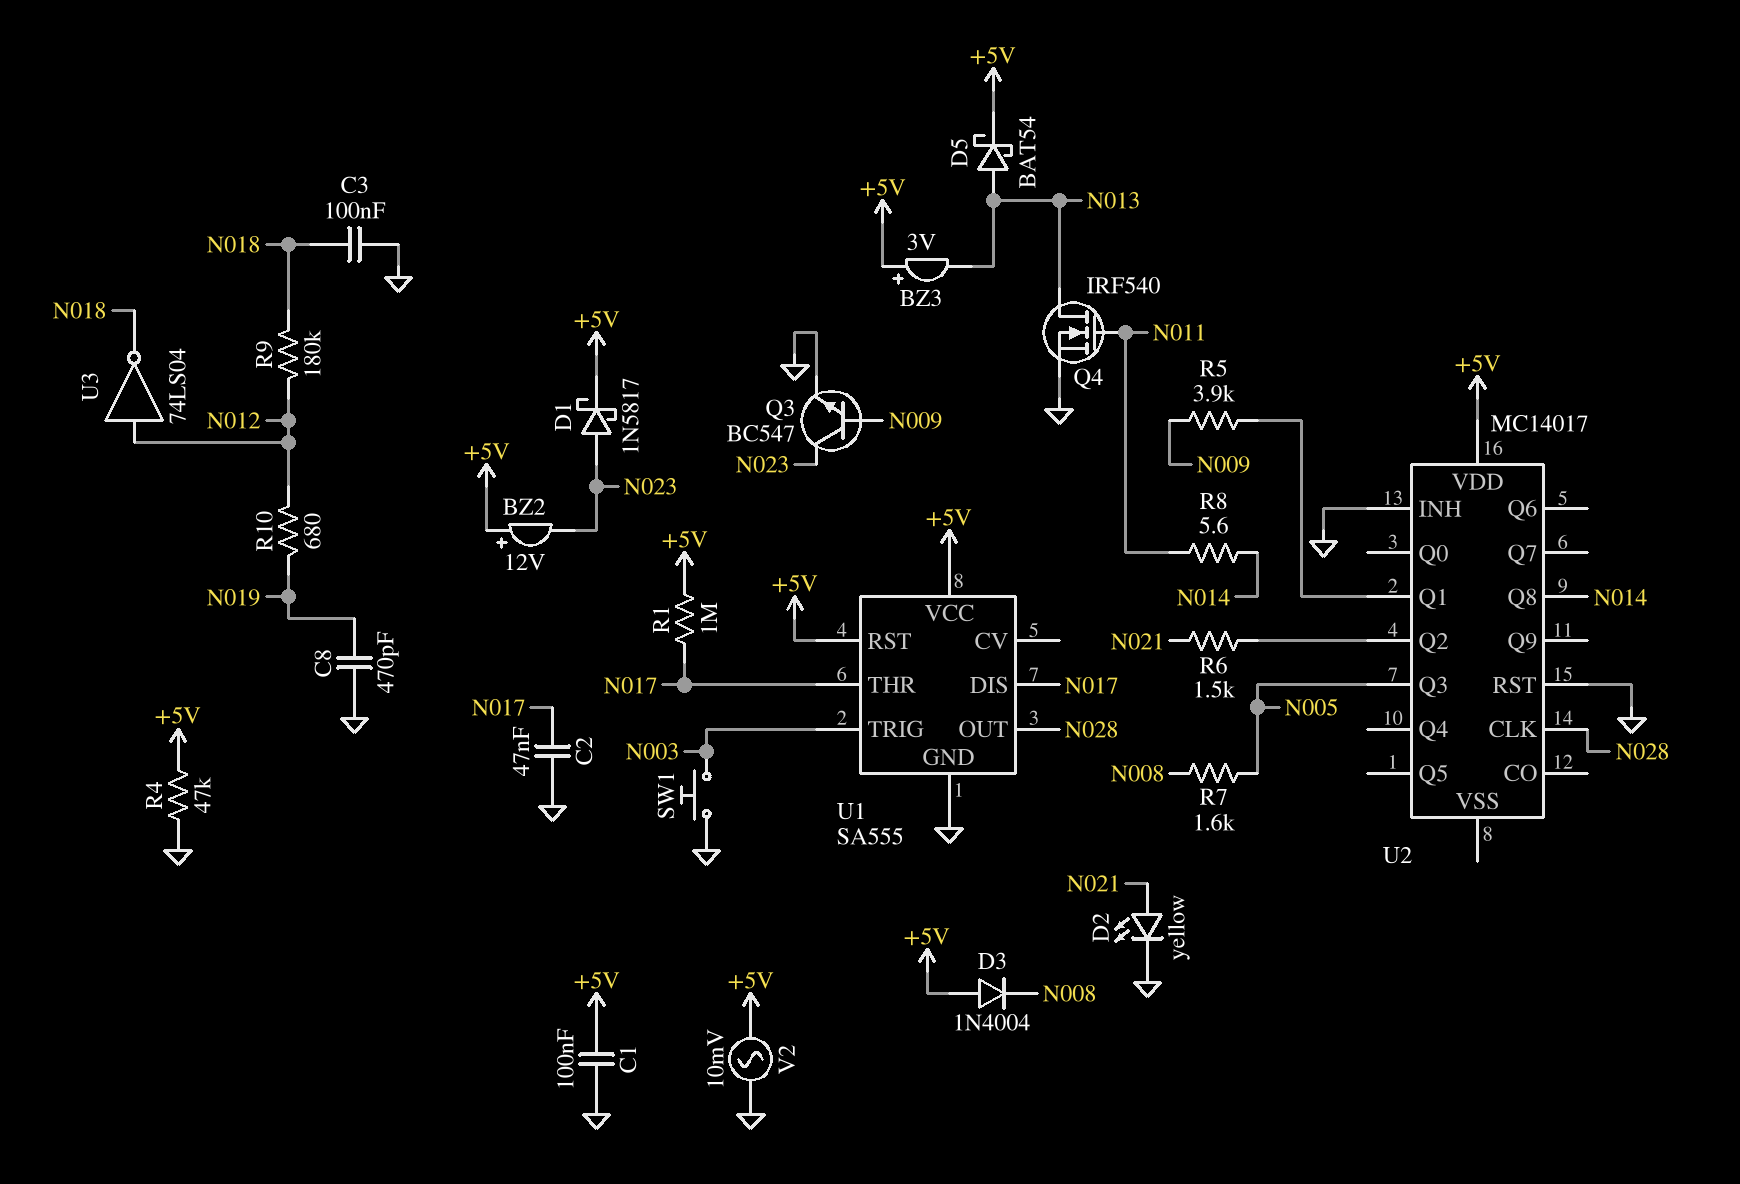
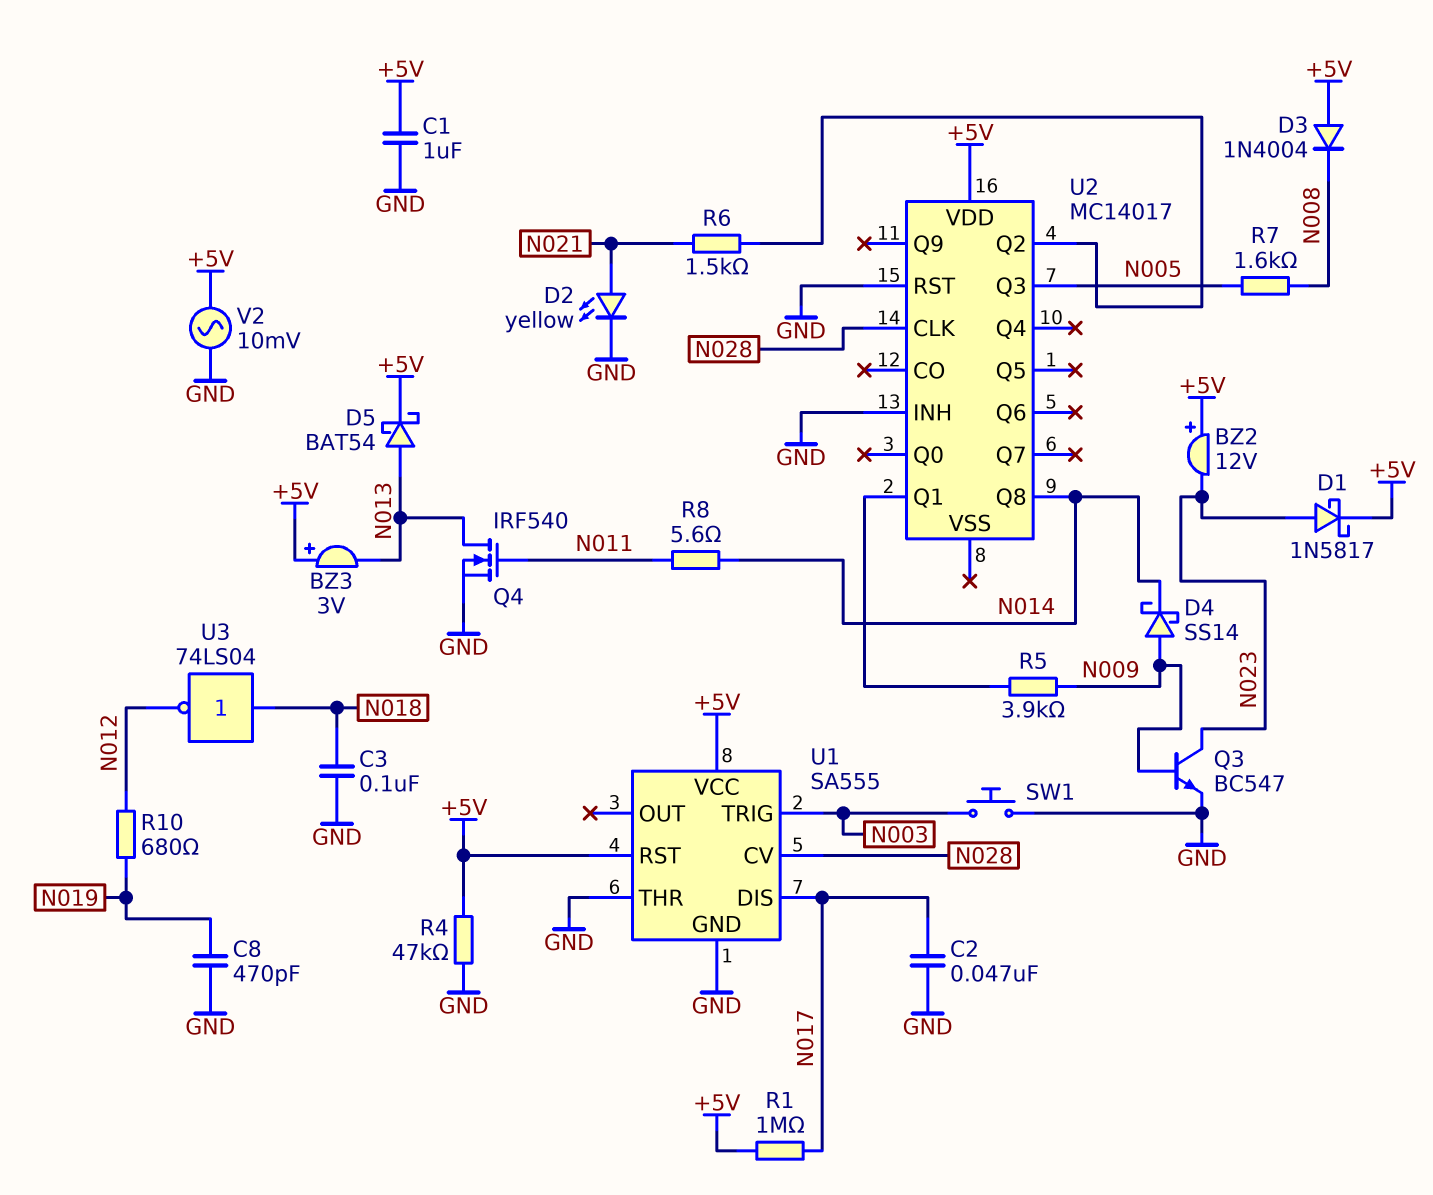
C1: 100nF (+5V, GND) -> 1uF (+5V, GND)
D4: none -> schottky SS14 (A N009, K N014)
R9: 180k (N012, N018) -> none
U1 pin CV: none -> N028
U1 pin OUT: N028 -> none
U1 pin THR: N017 -> GND
U3: NOT 74LS04 (in N012, out N018) -> NOT 74LS04 (in N018, out N012)

